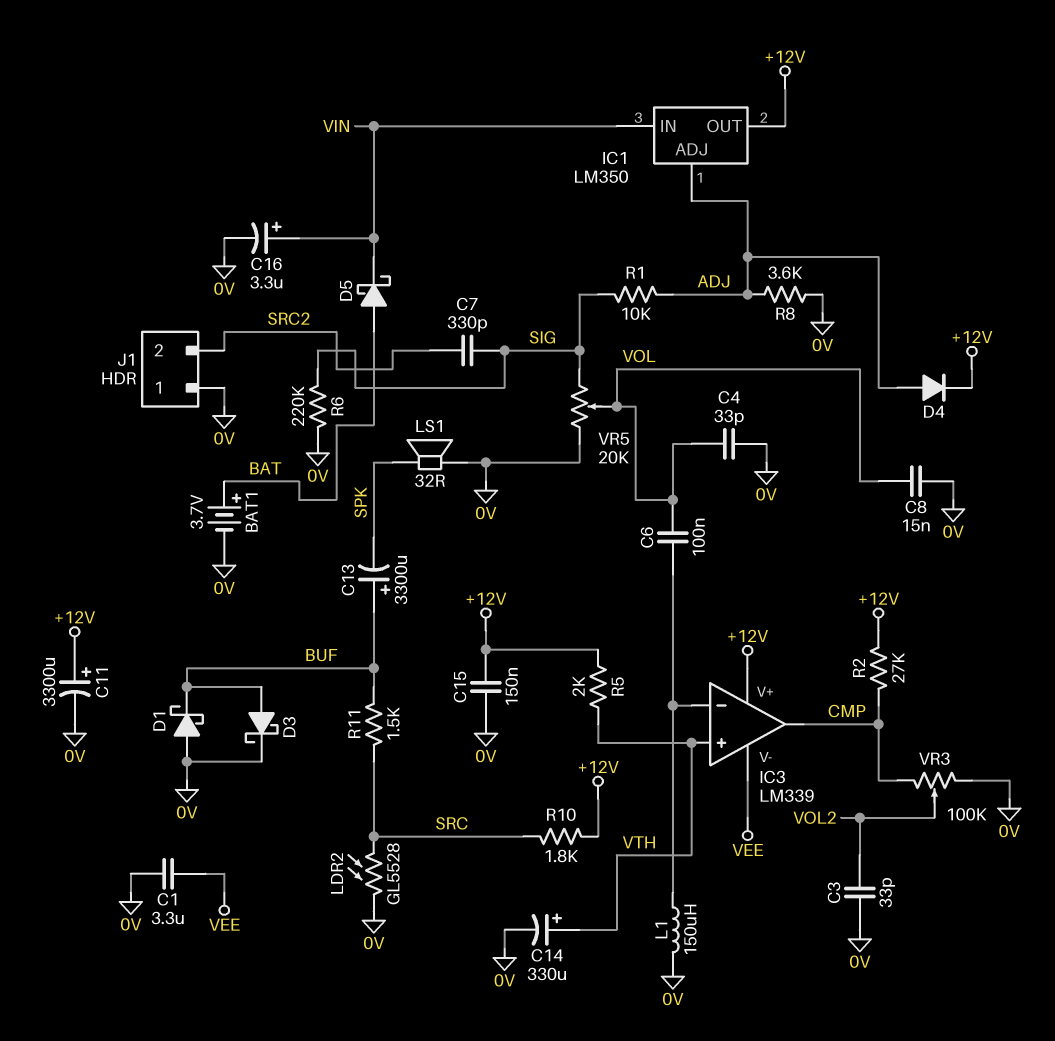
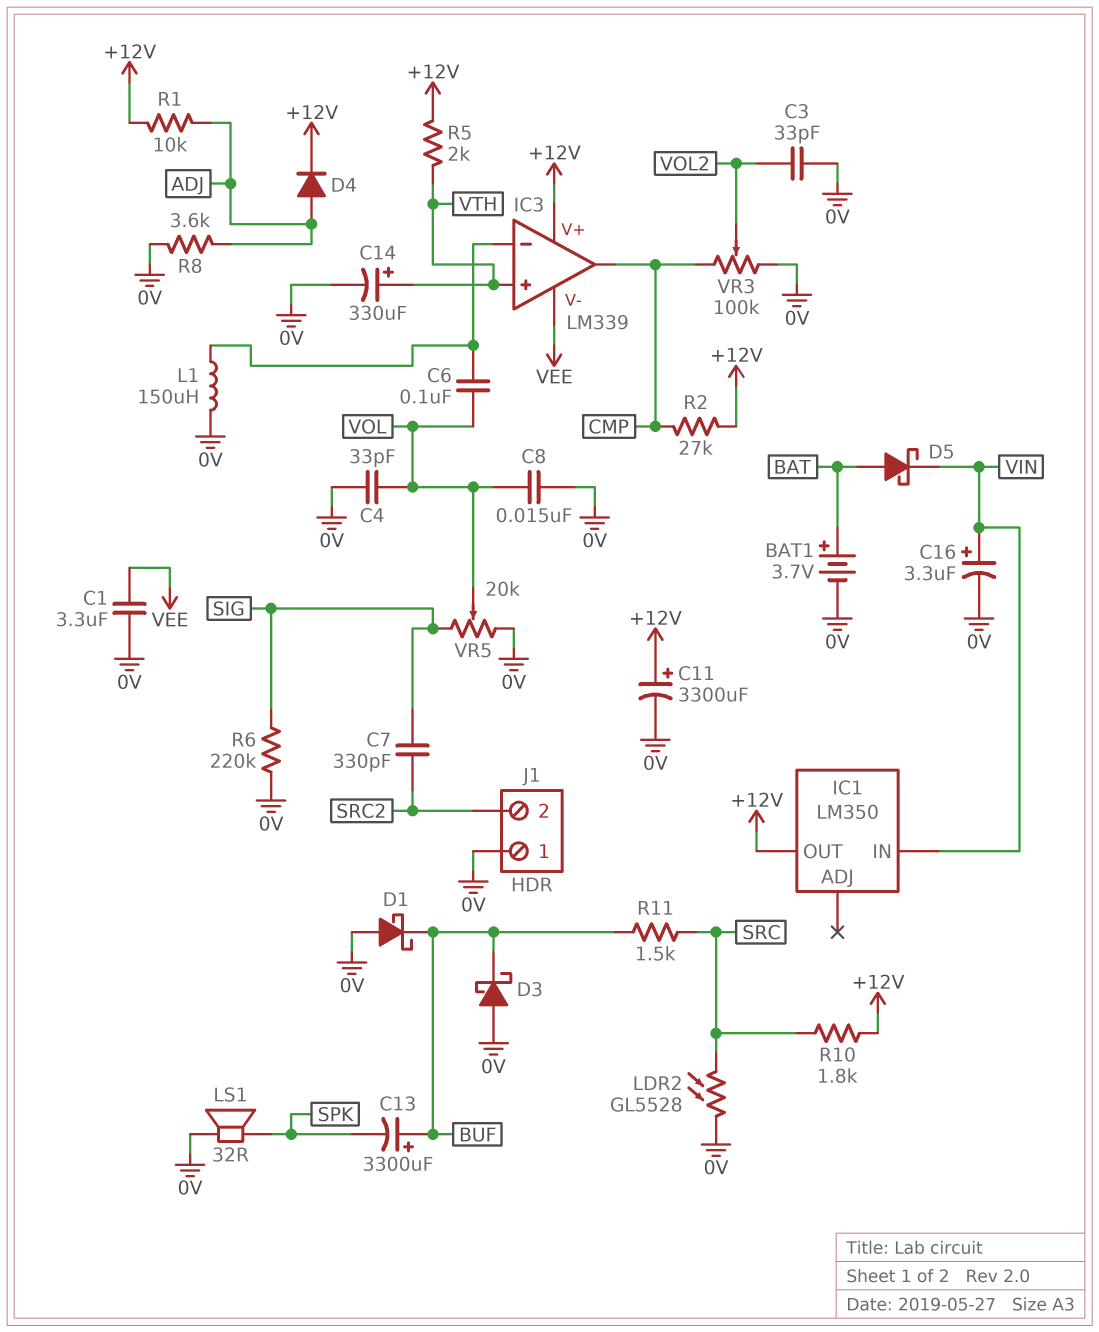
C15: 150nF (+12V, 0V) -> none
D3: schottky (A BUF, K 0V) -> schottky (A 0V, K BUF)
IC1 pin ADJ: ADJ -> none
R1: 10k (ADJ, SIG) -> 10k (+12V, ADJ)

